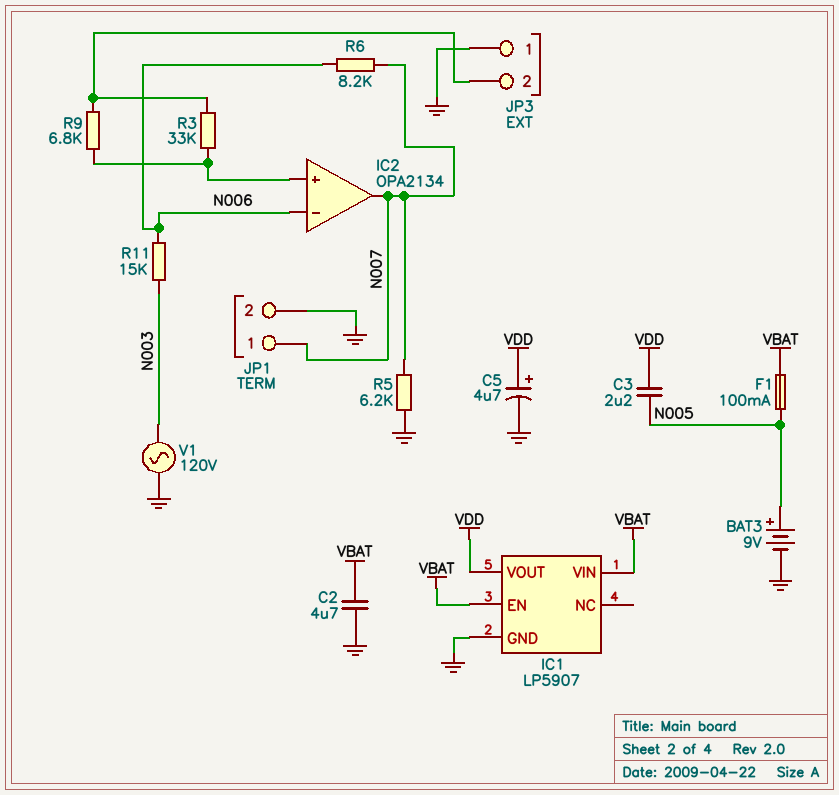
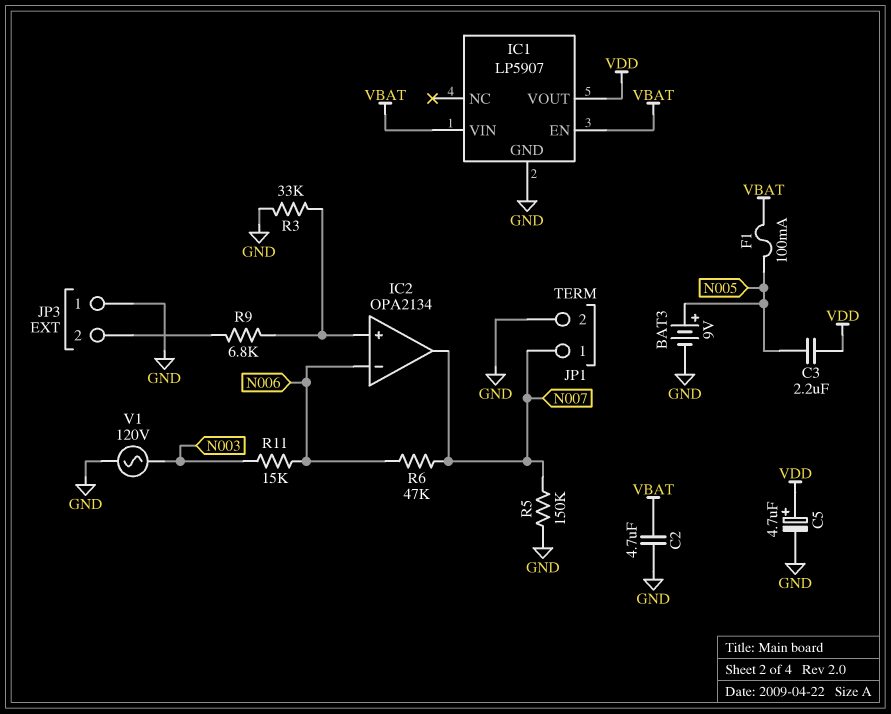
R3: 33k (IC2/in+, JP3/2) -> 33k (GND, IC2/in+)
R5: 6.2k (GND, N007) -> 150k (GND, N007)
R6: 8.2k (N006, N007) -> 47k (N006, N007)

